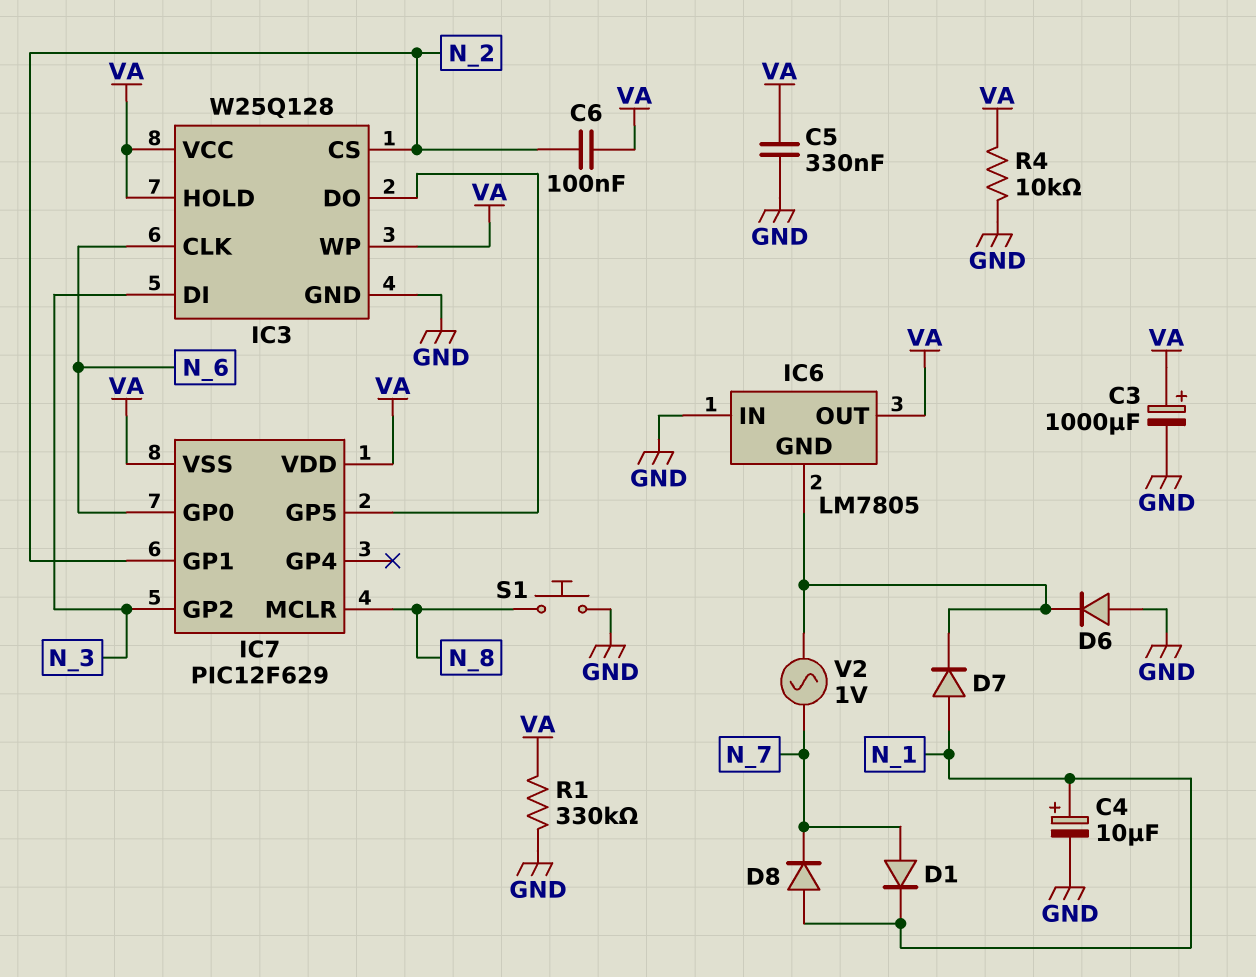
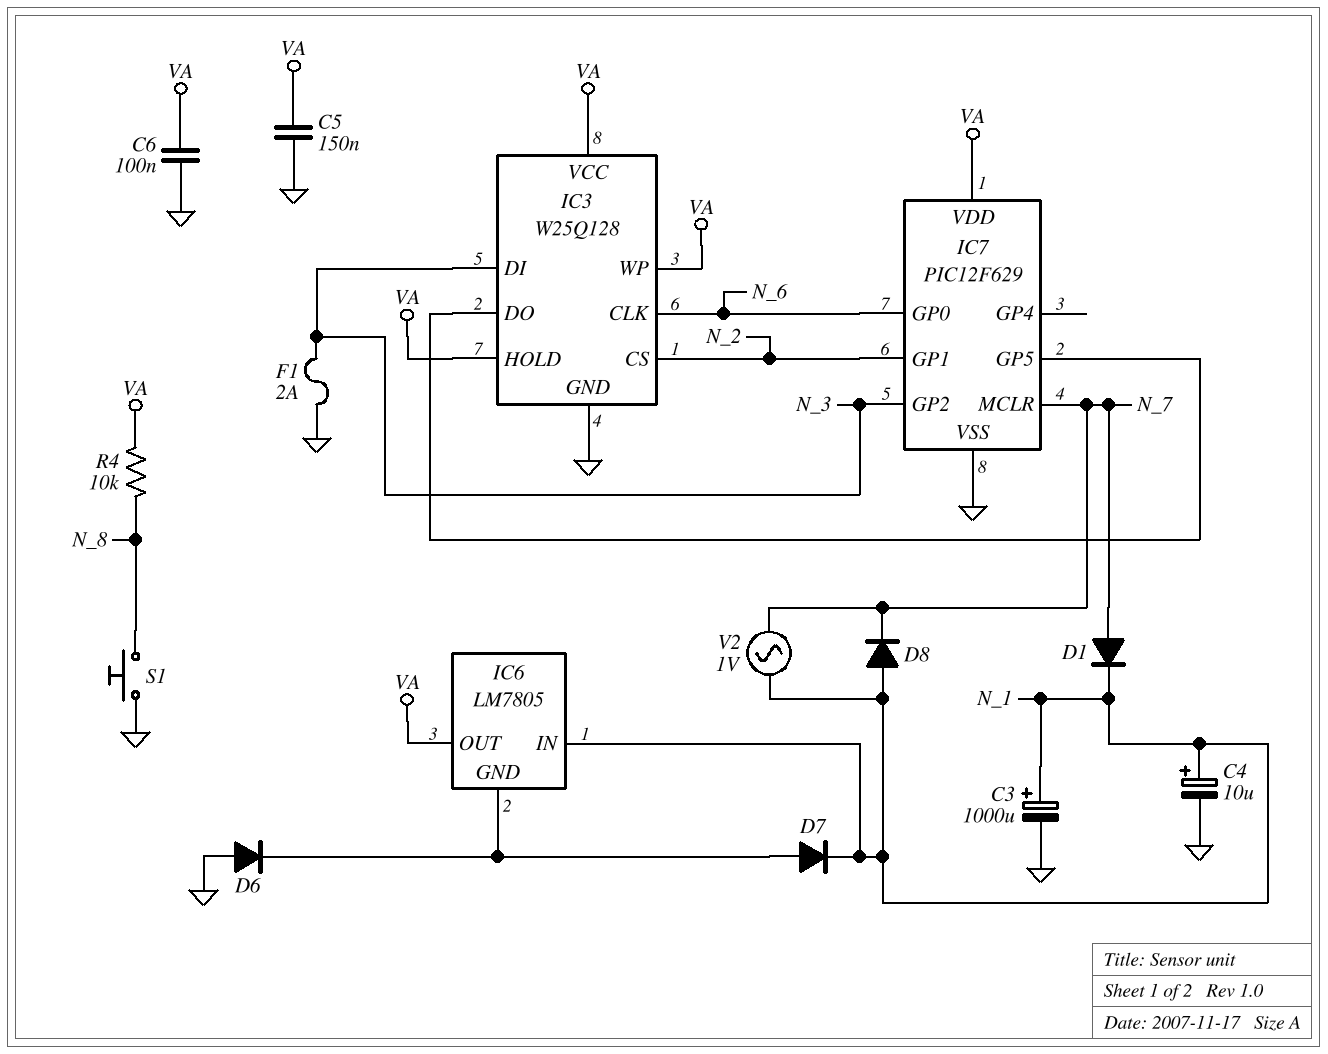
C3: 1000uF (plus VA, minus GND) -> 1000uF (plus N_1, minus GND)
C5: 330nF (GND, VA) -> 150nF (GND, VA)
C6: 100nF (N_2, VA) -> 100nF (GND, VA)
D7: diode (A N_1, K IC6/GND) -> diode (A IC6/GND, K N_1)
F1: none -> 2A (GND, N_3)
IC6 pin IN: GND -> N_1
IC7 pin MCLR: N_8 -> N_7
IC7 pin VSS: VA -> GND
R1: 330k (GND, VA) -> none
R4: 10k (GND, VA) -> 10k (N_8, VA)
V2: AC 1V (IC6/GND, N_7) -> AC 1V (N_1, N_7)

